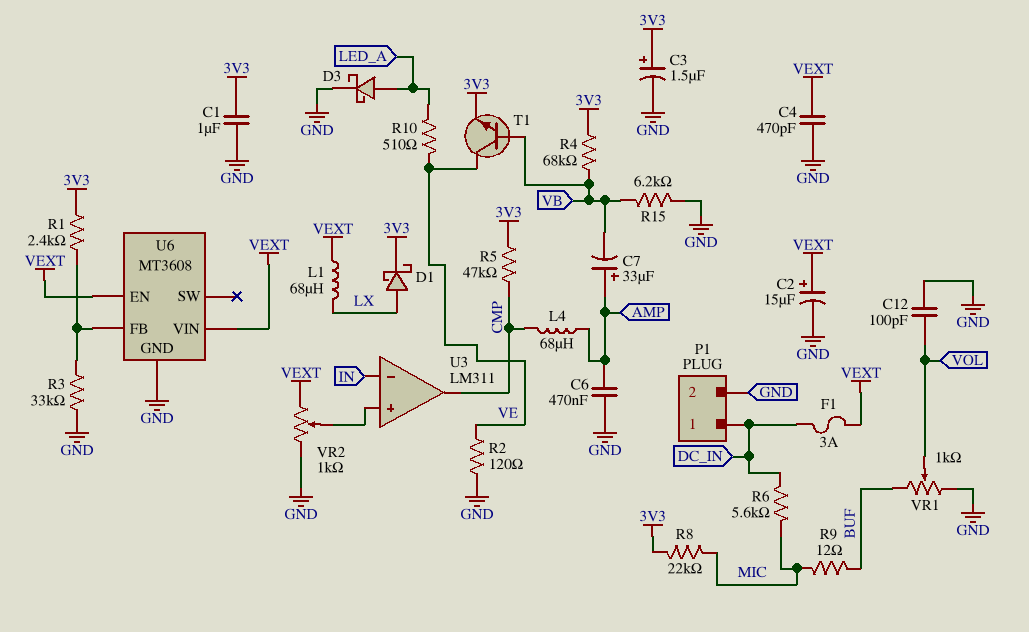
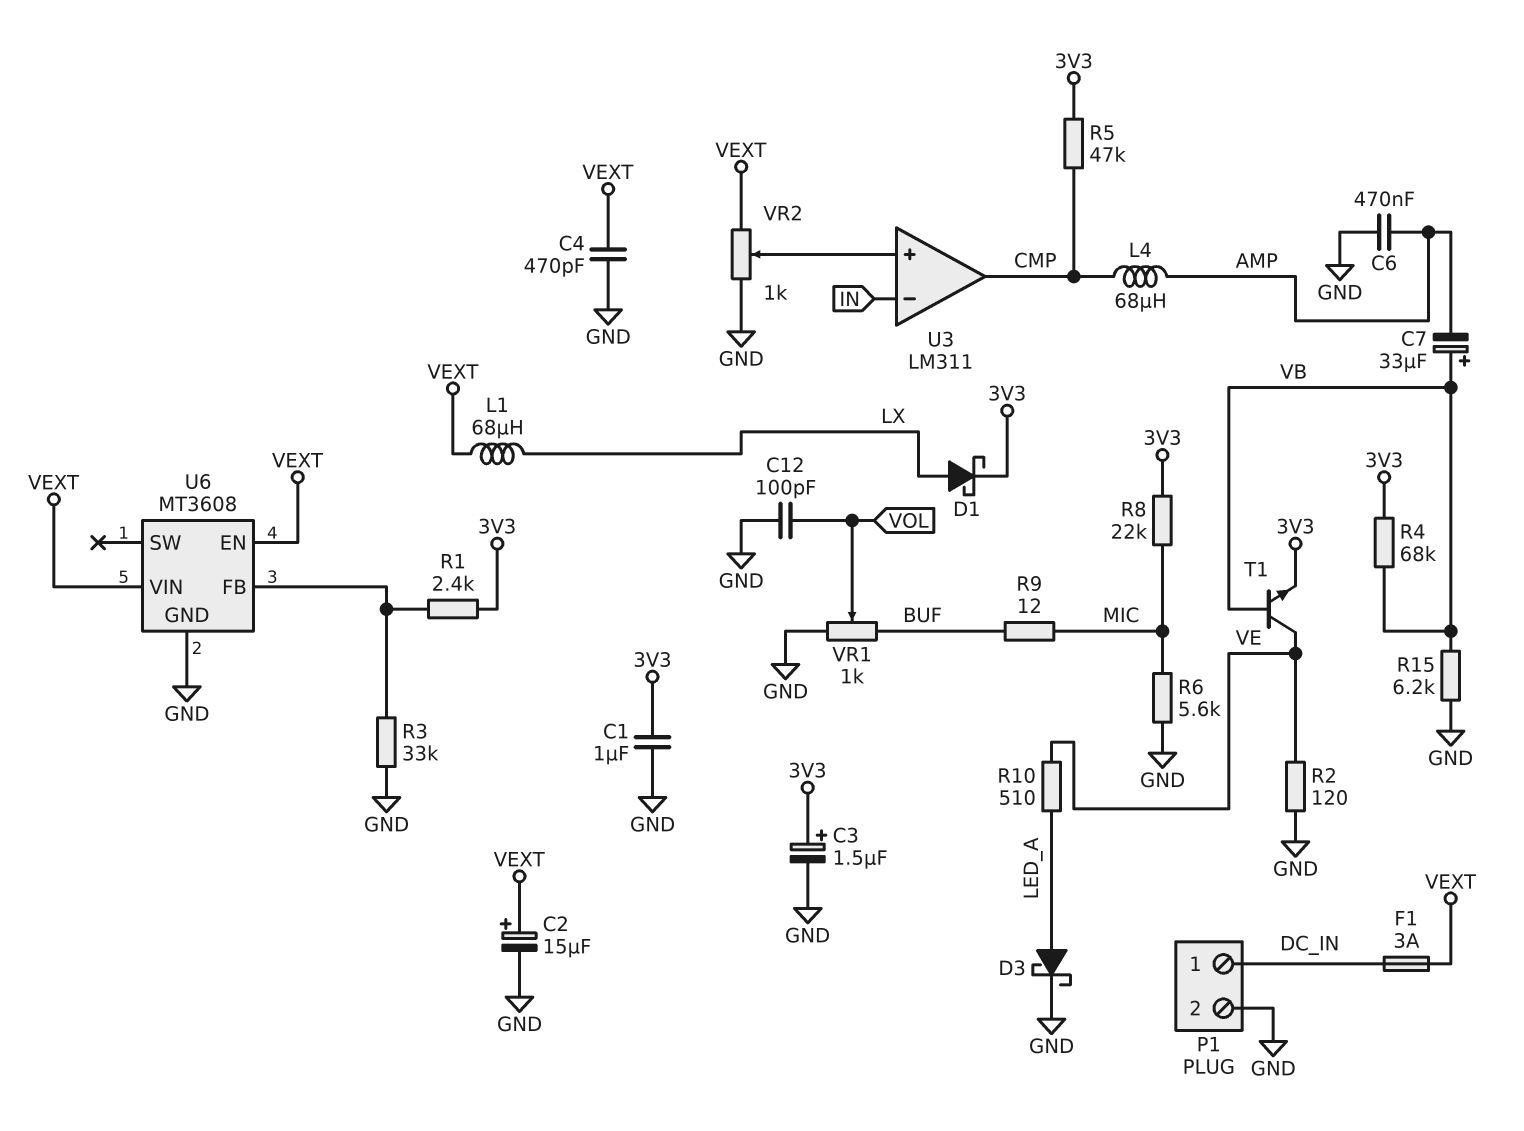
C7: 33uF (plus AMP, minus VB) -> 33uF (plus VB, minus AMP)
R6: 5.6k (DC_IN, MIC) -> 5.6k (GND, MIC)

